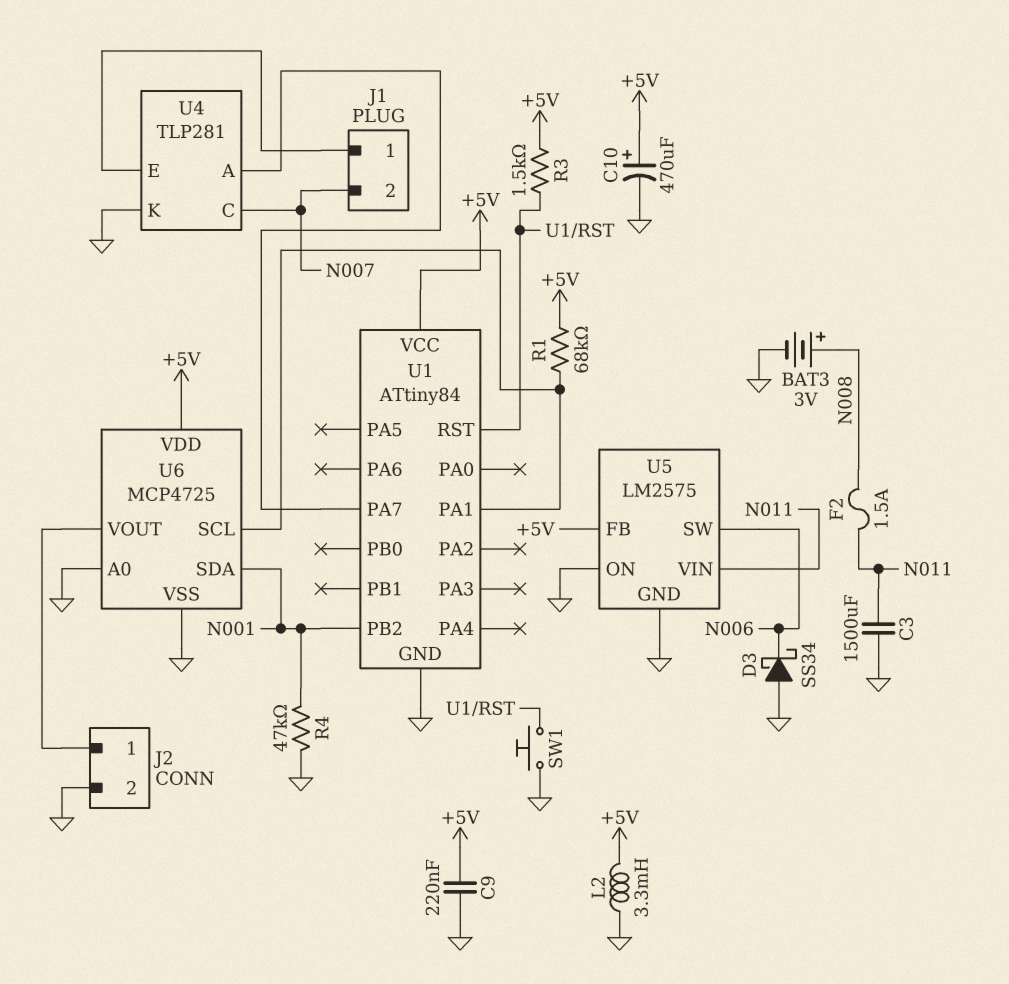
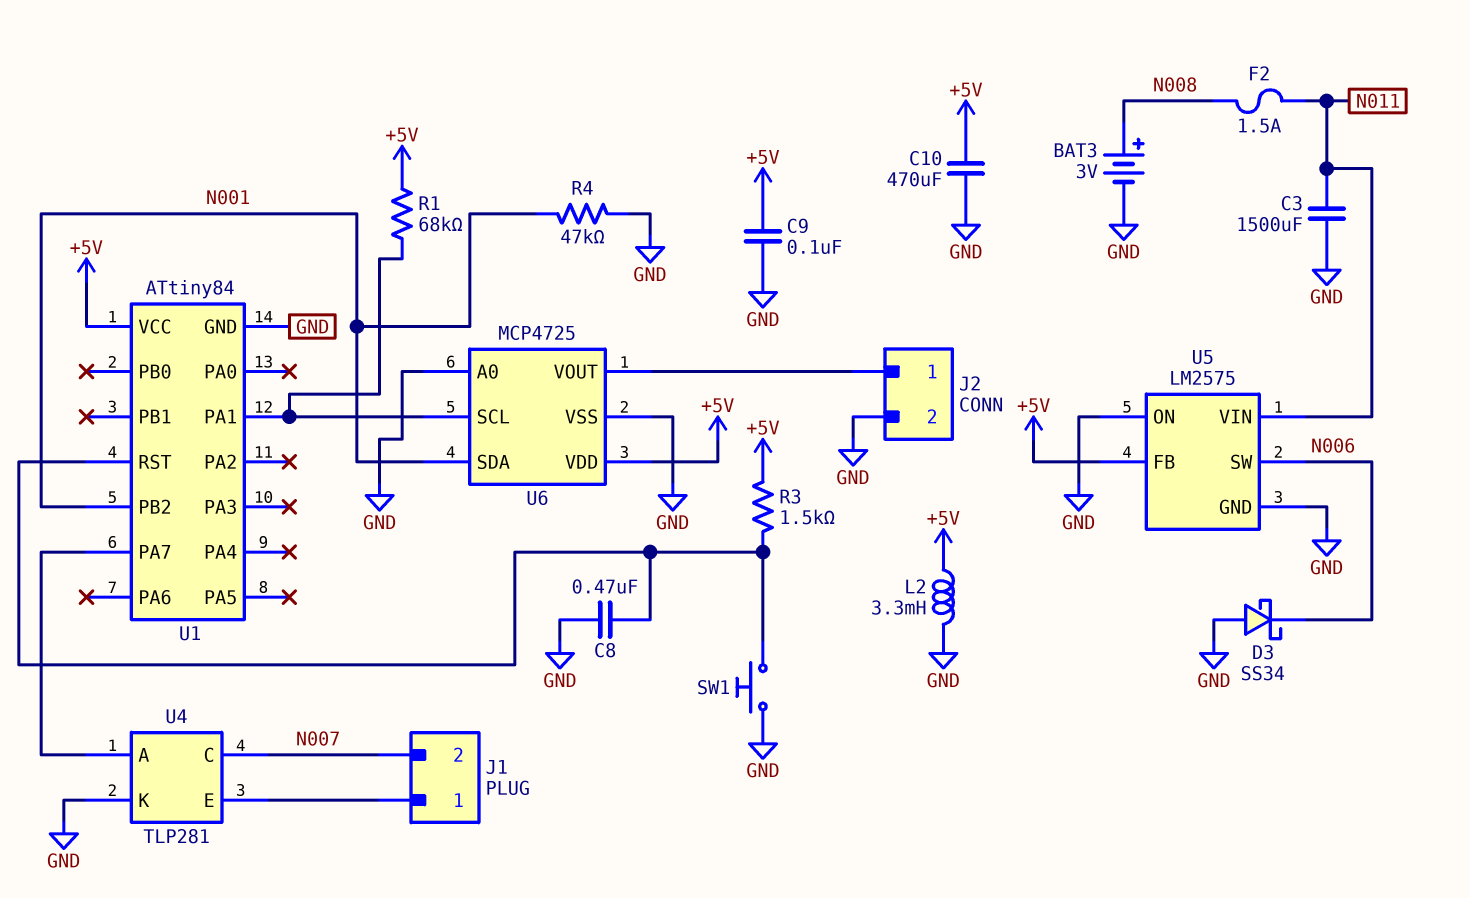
C8: none -> 470nF (GND, U1/RST)
C9: 220nF (+5V, GND) -> 100nF (+5V, GND)
C10: 470uF (plus +5V, minus GND) -> 470uF (+5V, GND)

